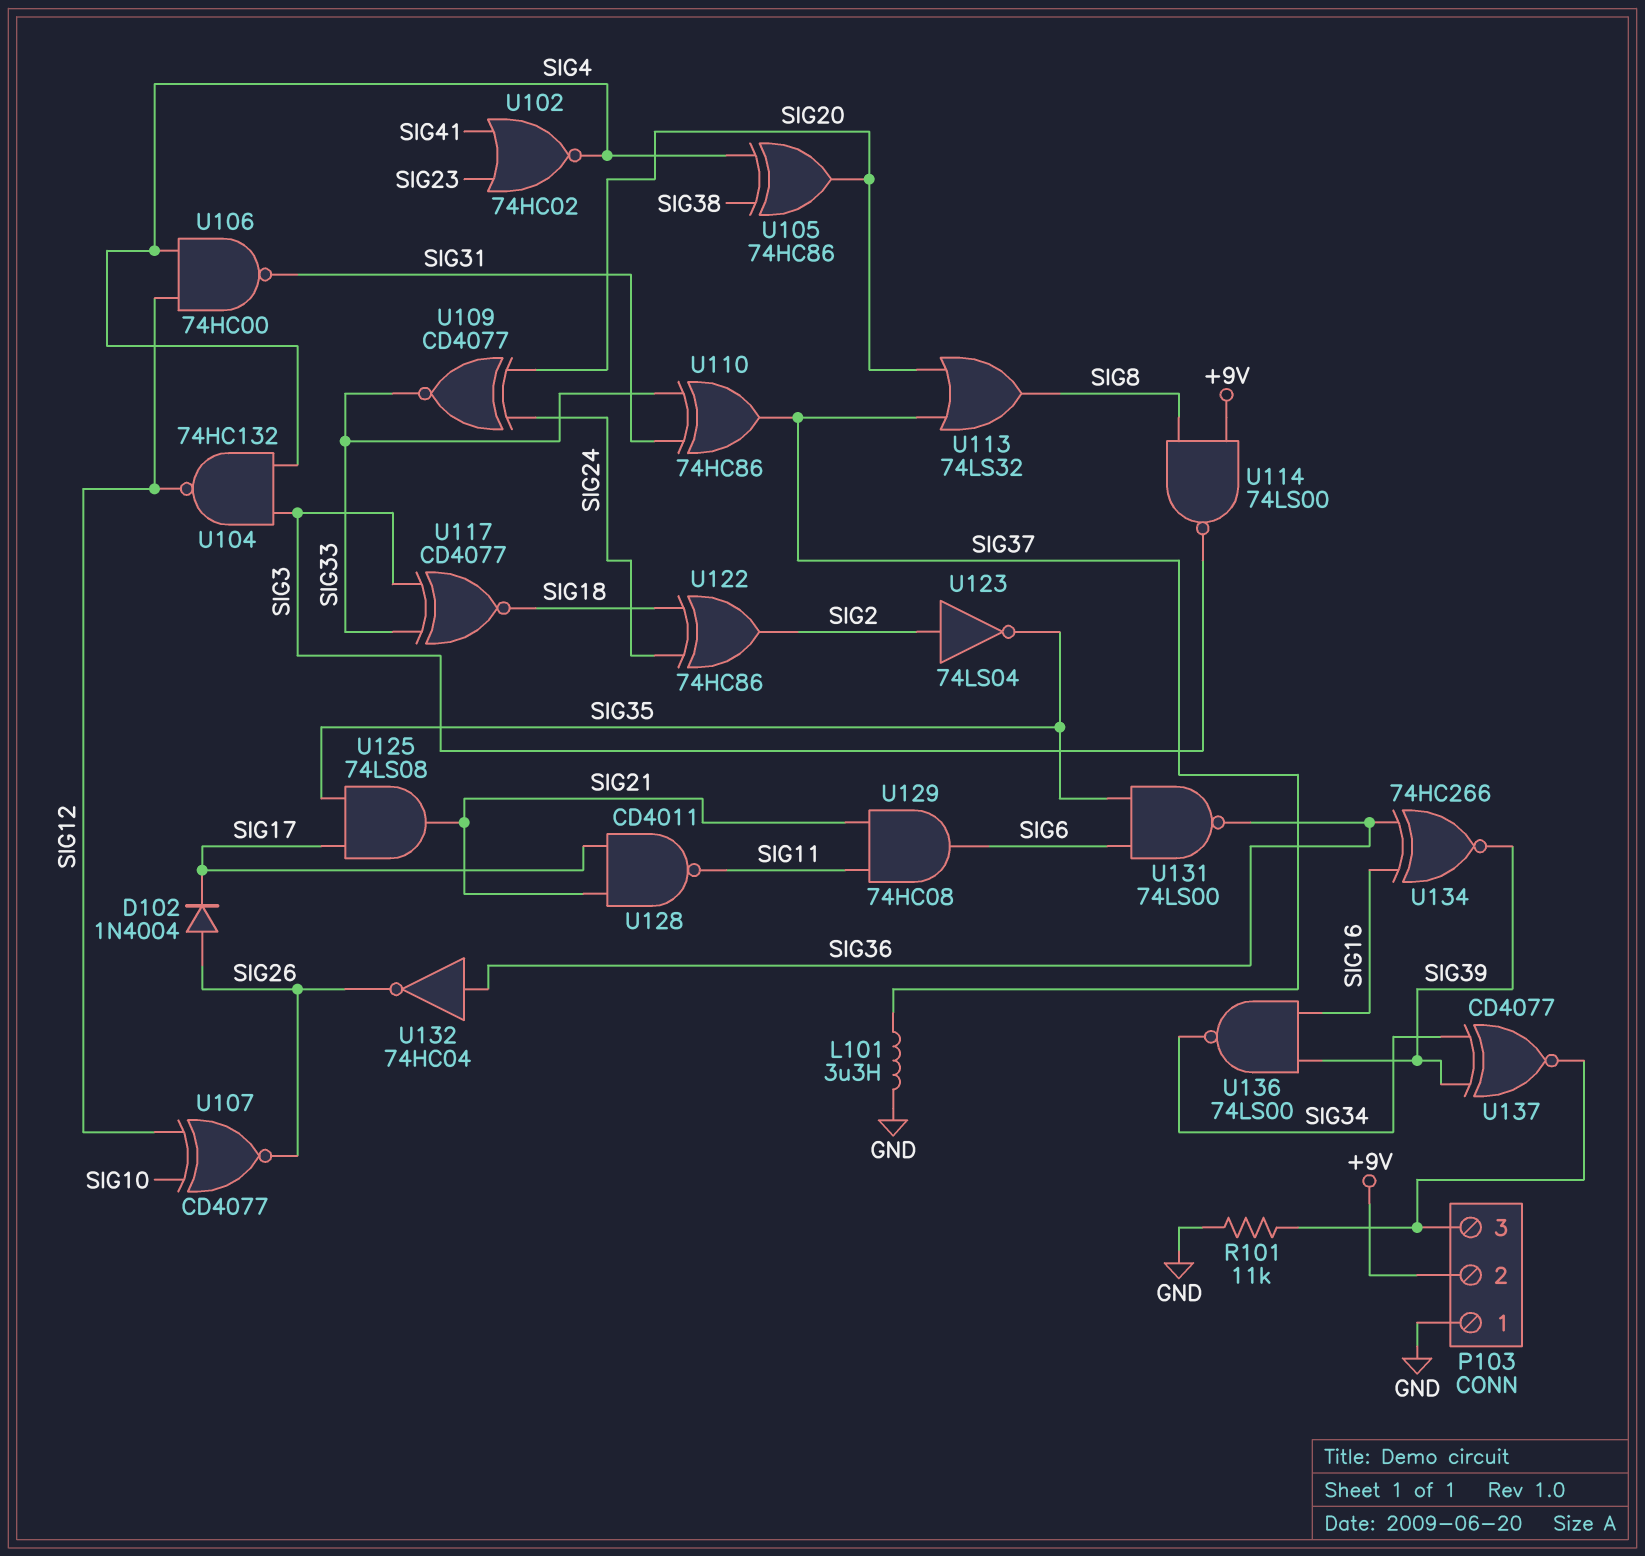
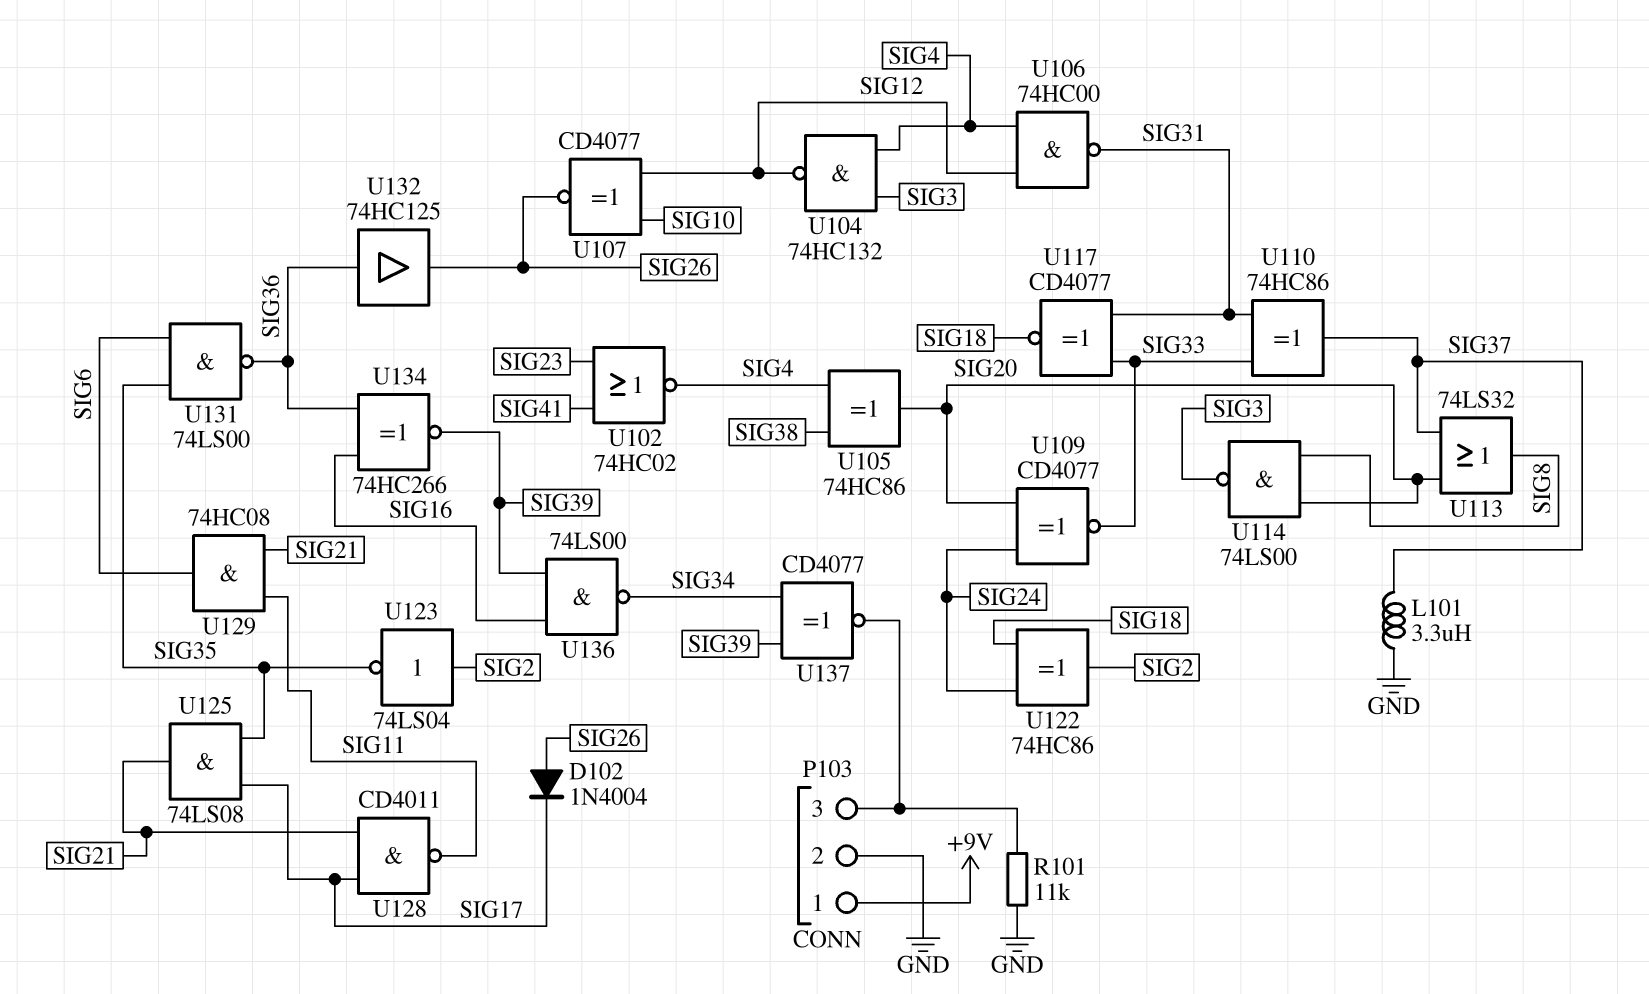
P103 pin 1: GND -> +9V
P103 pin 2: +9V -> GND
U114: NAND 74LS00 (in +9V, in SIG8, out SIG3) -> NAND 74LS00 (in SIG8, in SIG20, out SIG3)
U117: XNOR CD4077 (in SIG3, in SIG33, out SIG18) -> XNOR CD4077 (in SIG31, in SIG33, out SIG18)
U132: NOT 74HC04 (in SIG36, out SIG26) -> buffer 74HC125 (in SIG36, out SIG26)

